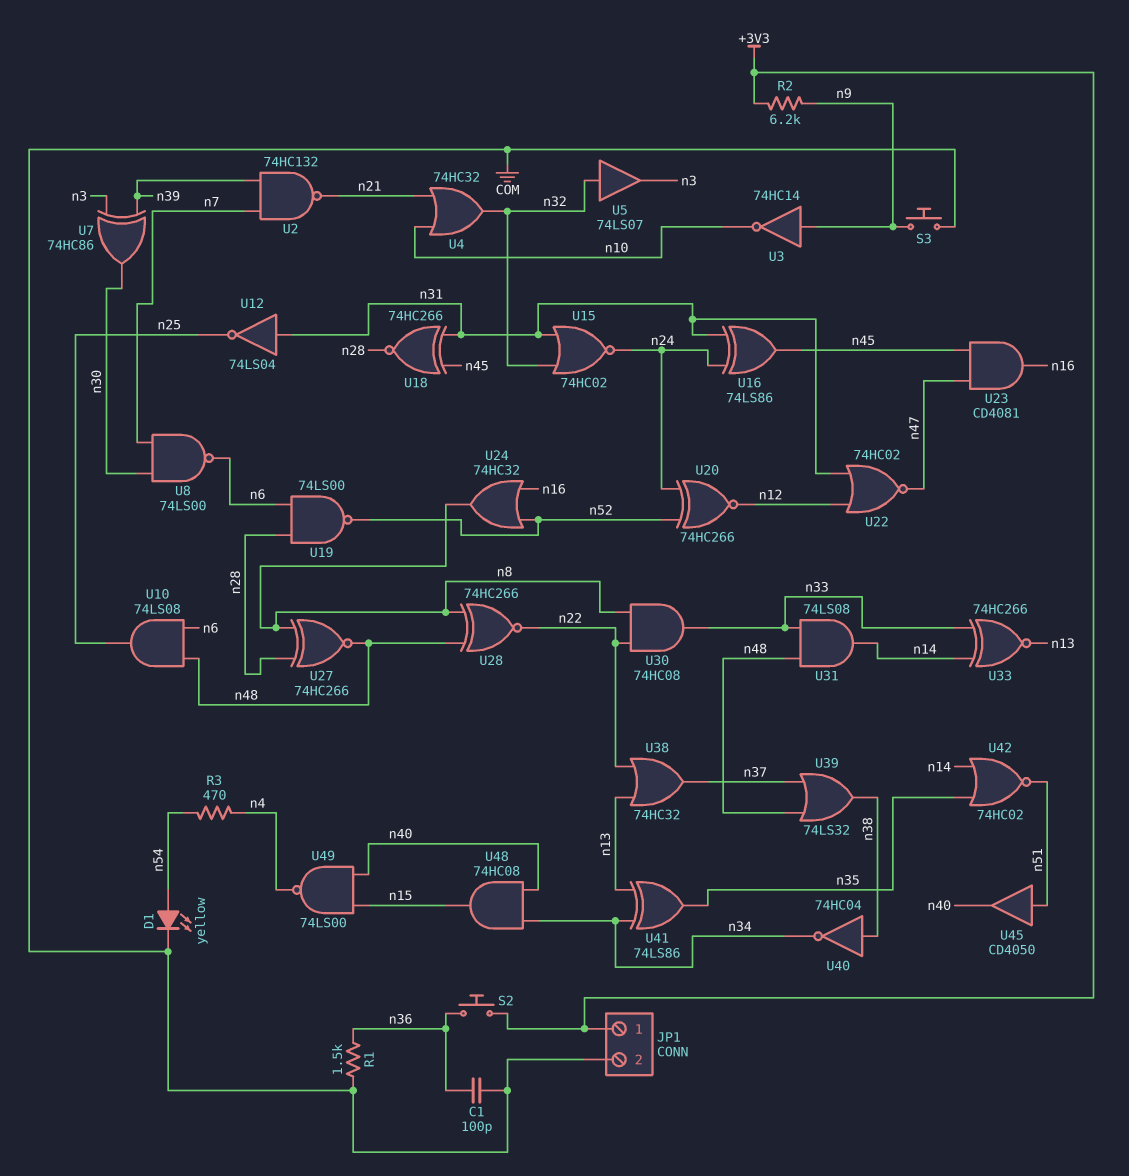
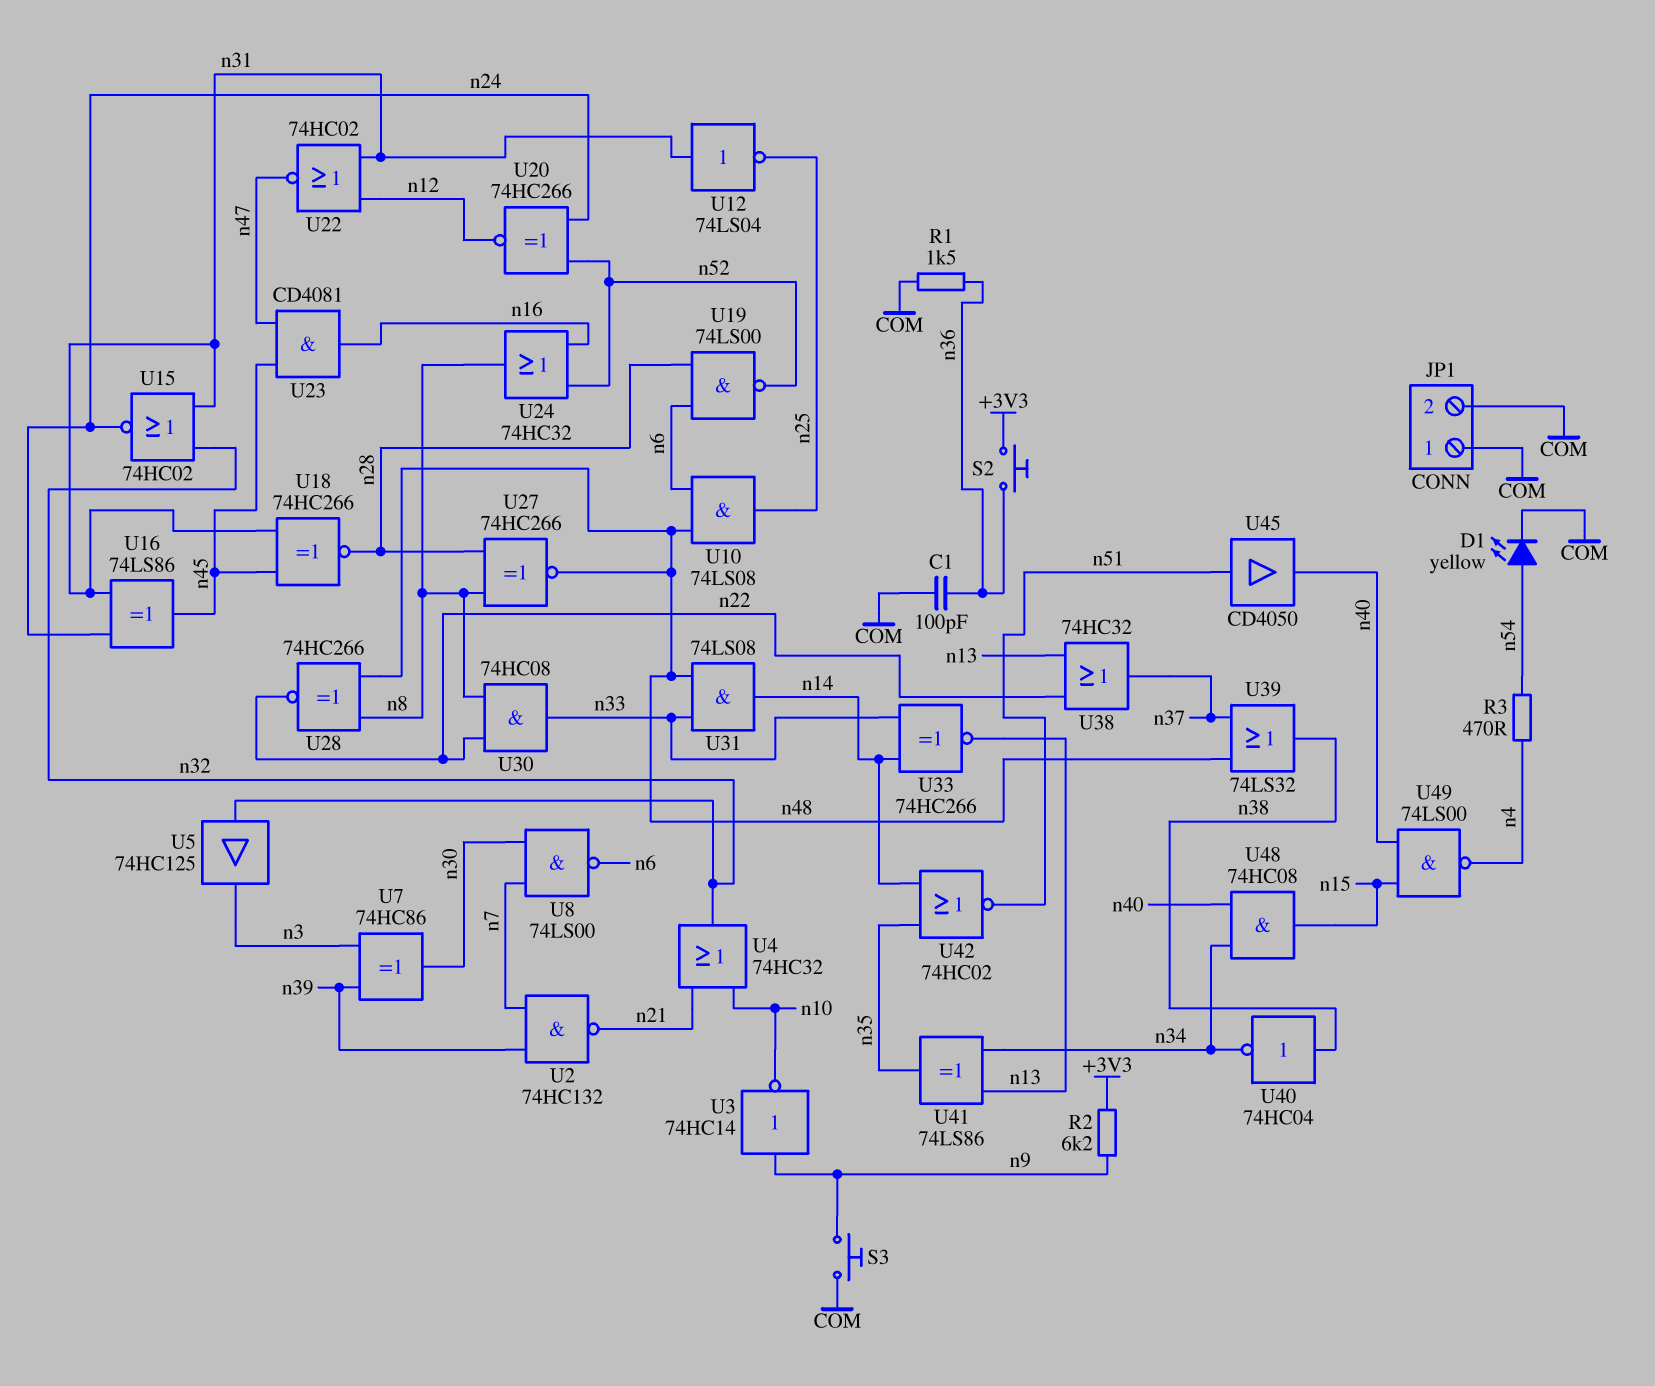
JP1 pin 1: +3V3 -> COM
U5: buffer 74LS07 (in n32, out n3) -> buffer 74HC125 (in n32, out n3)

